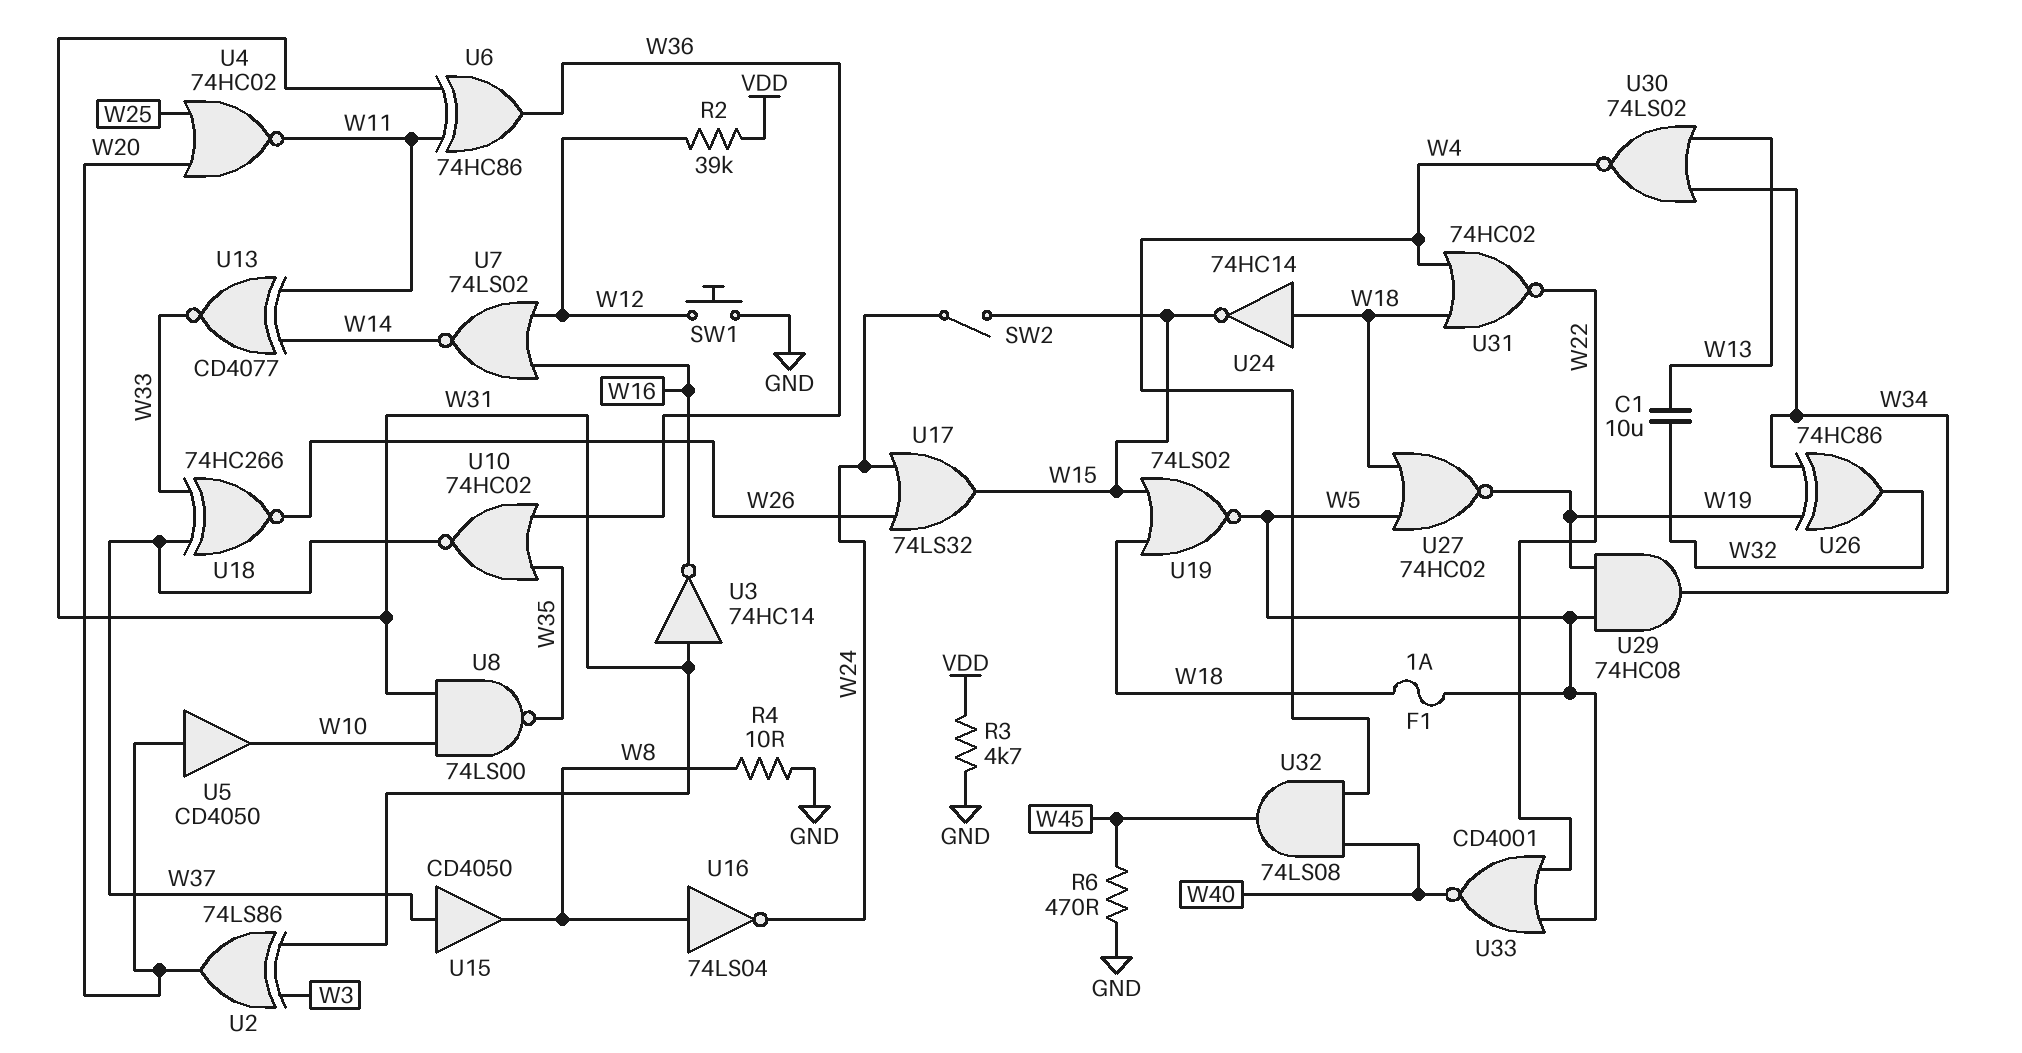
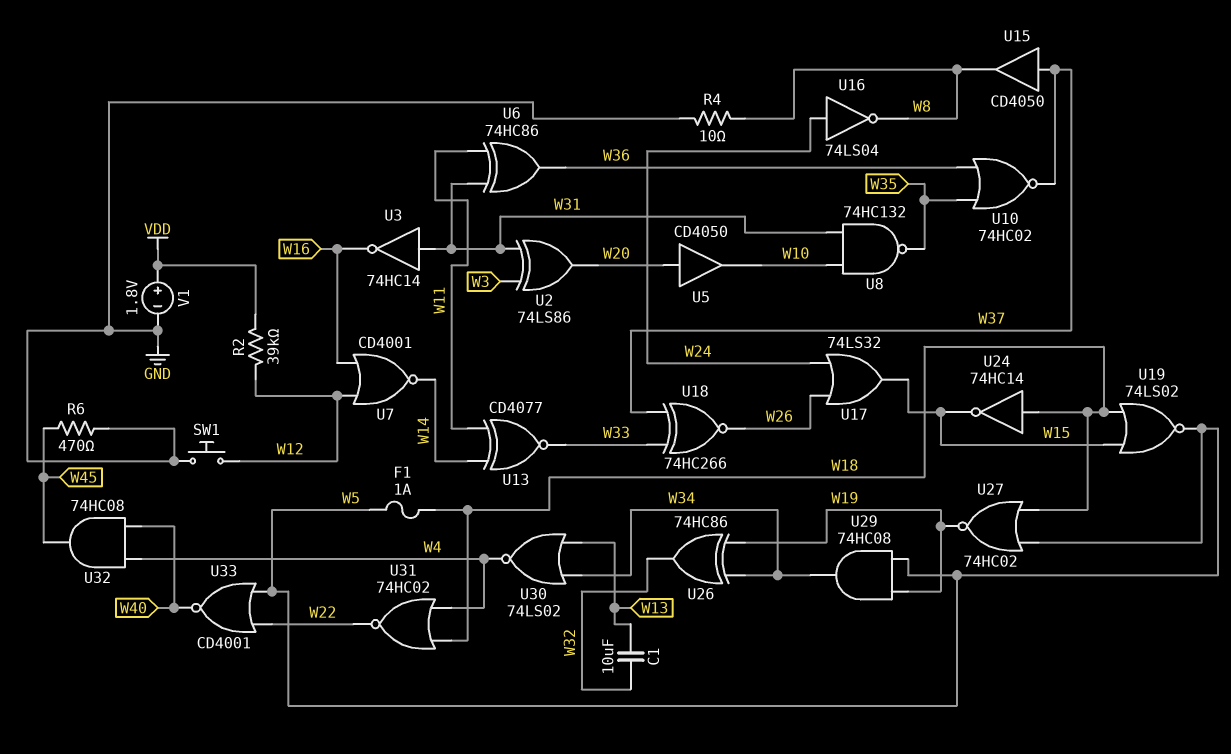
R3: 4.7k (GND, VDD) -> none
SW2: switch (W15, W24) -> none
U4: NOR 74HC02 (in W20, in W25, out W11) -> none
U7: NOR 74LS02 (in W12, in W16, out W14) -> NOR CD4001 (in W12, in W16, out W14)
U8: NAND 74LS00 (in W10, in W31, out W35) -> NAND 74HC132 (in W10, in W31, out W35)
U16: NOT 74LS04 (in W8, out W24) -> NOT 74LS04 (in W24, out W8)
U32: AND 74LS08 (in W4, in W40, out W45) -> AND 74HC08 (in W4, in W40, out W45)
V1: none -> 1.8V (plus VDD, minus GND)

